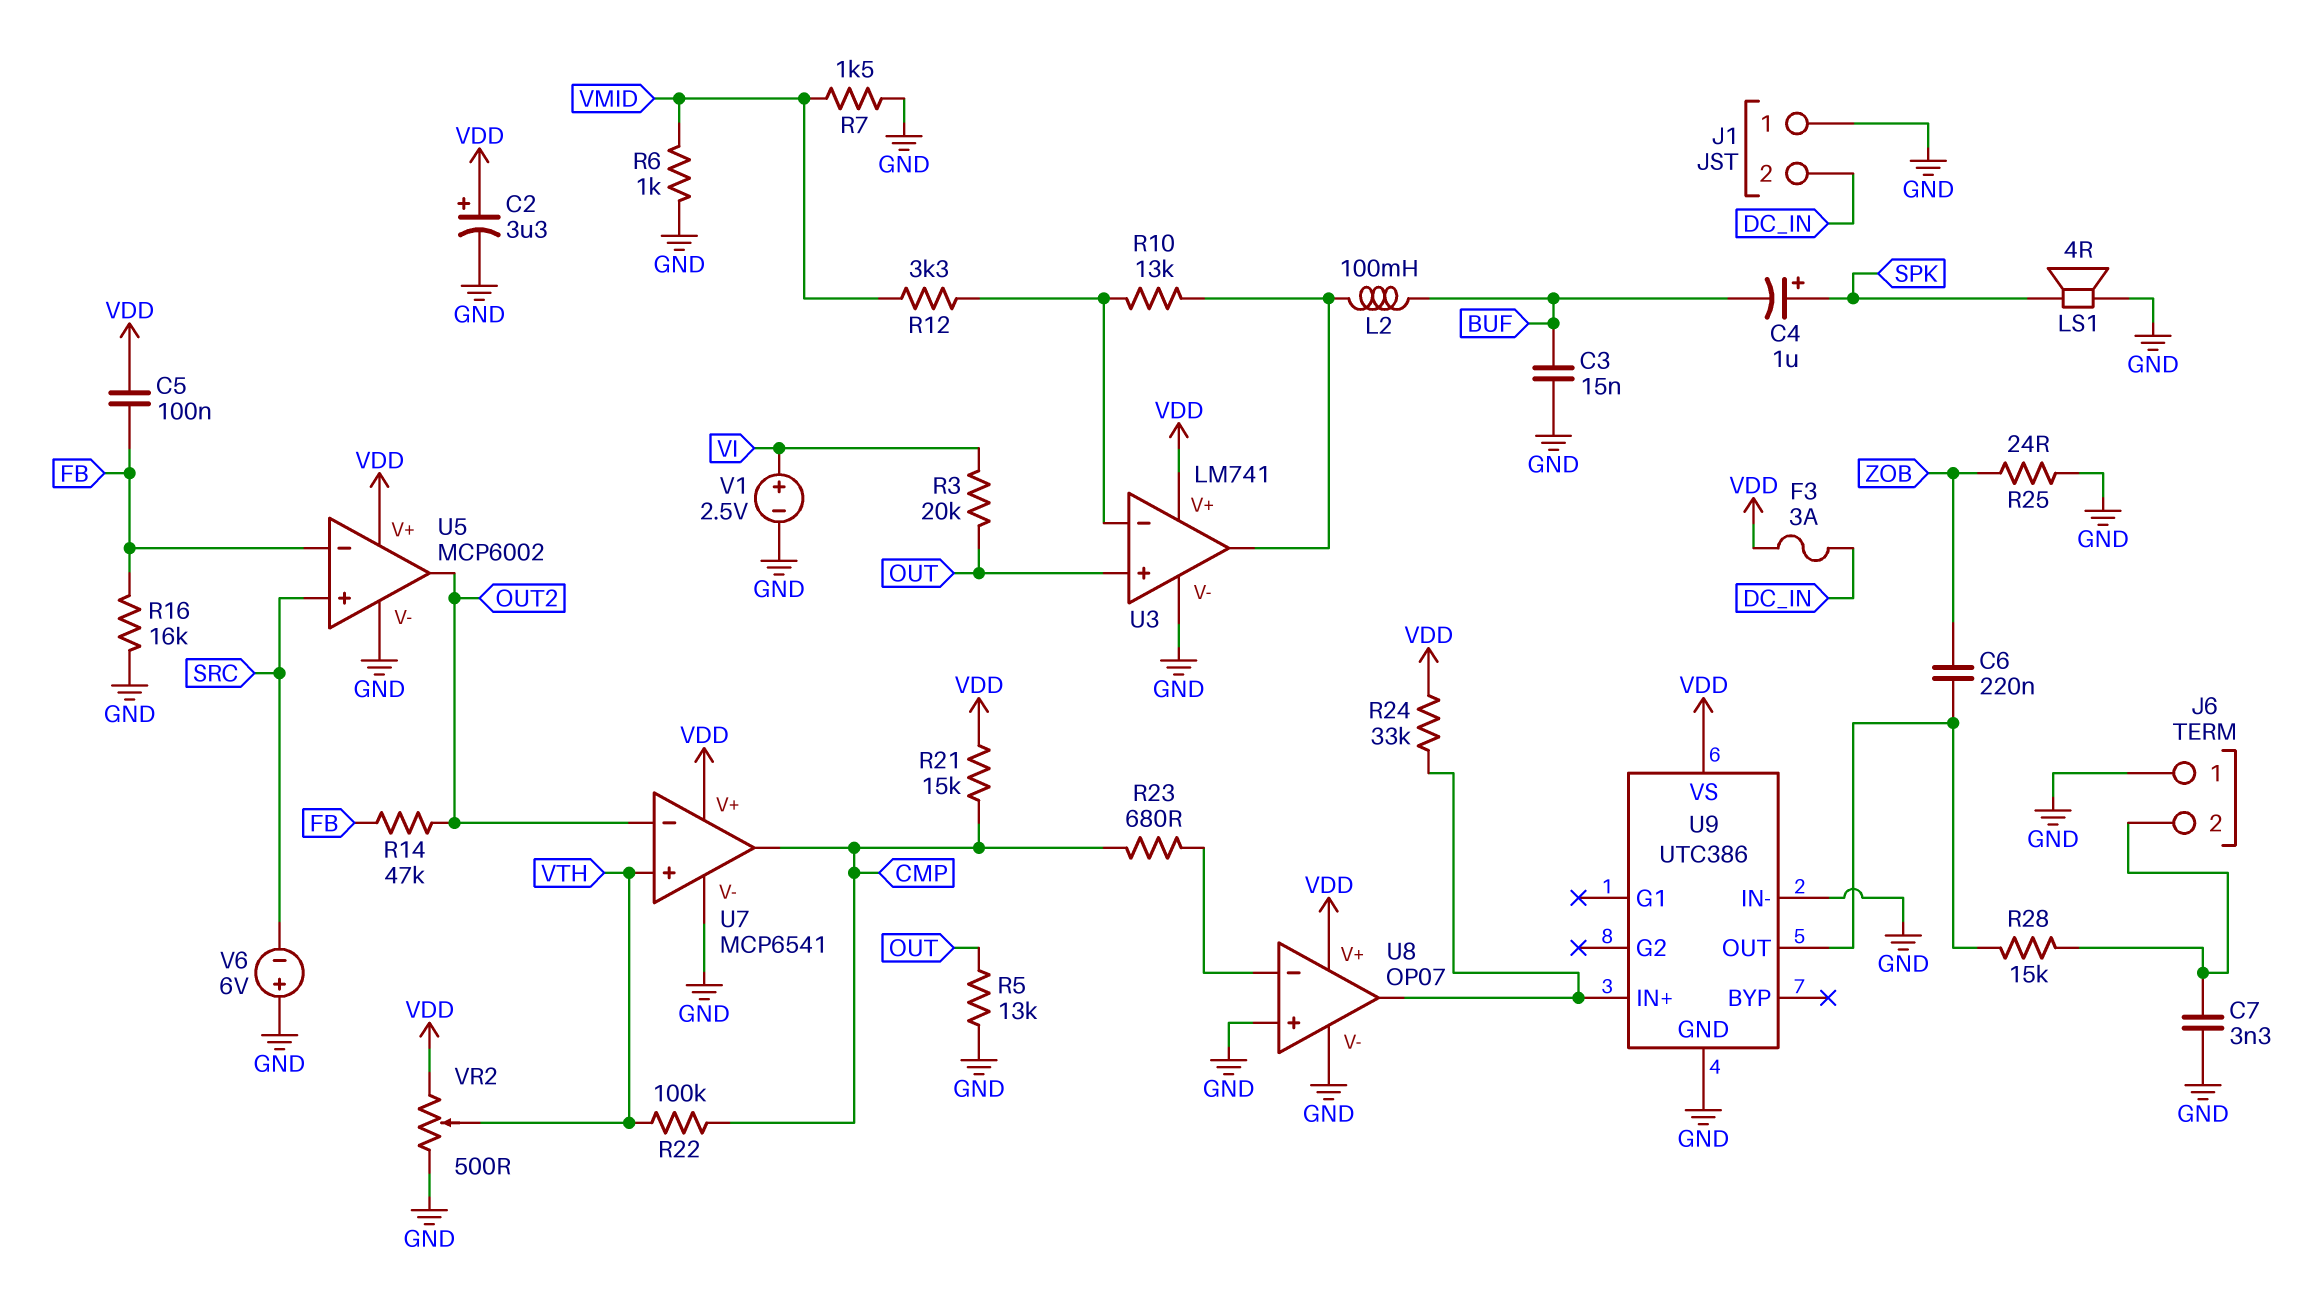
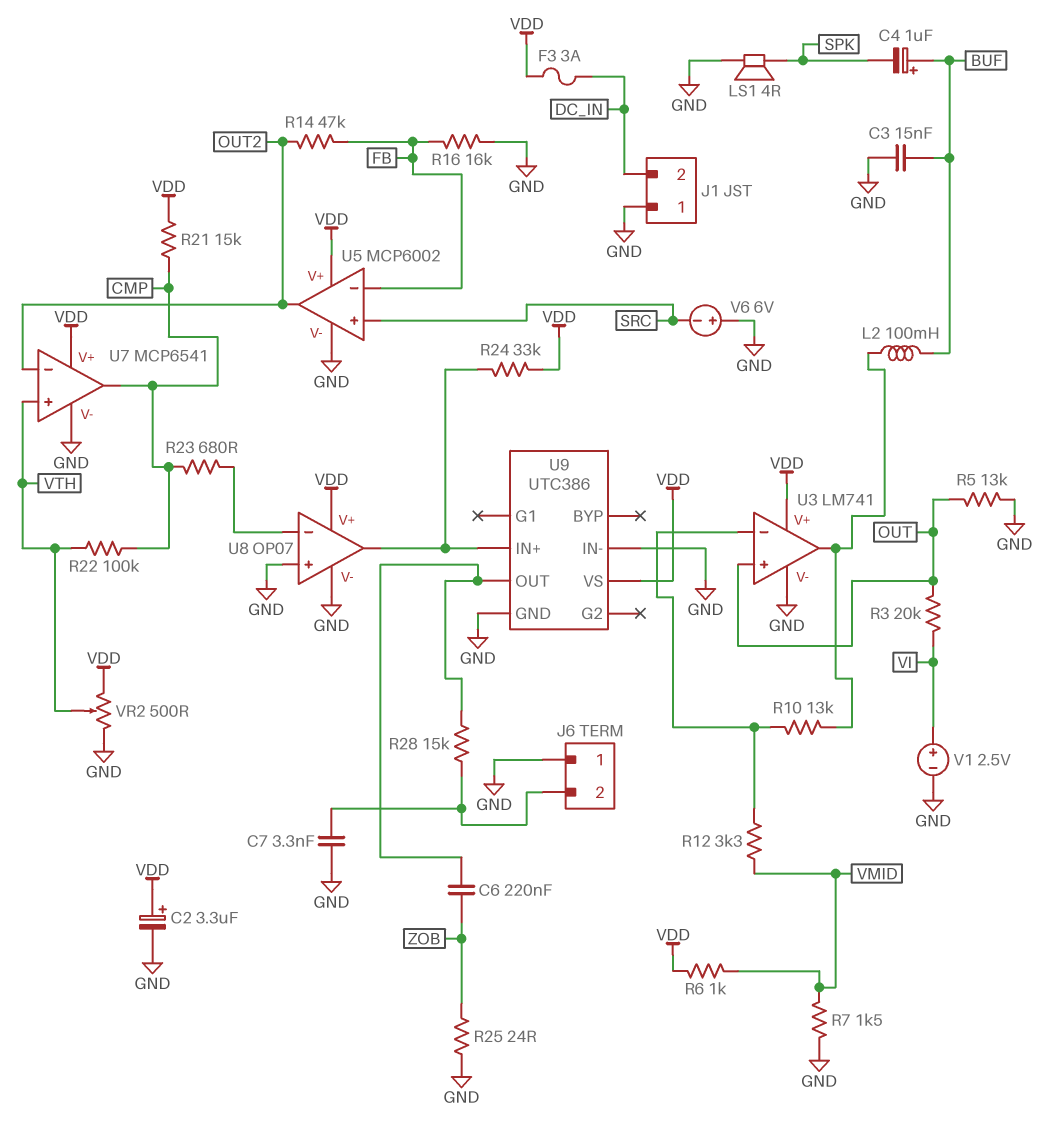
C4: 1uF (plus SPK, minus BUF) -> 1uF (plus BUF, minus SPK)
C5: 100nF (FB, VDD) -> none
R6: 1k (GND, VMID) -> 1k (VDD, VMID)

